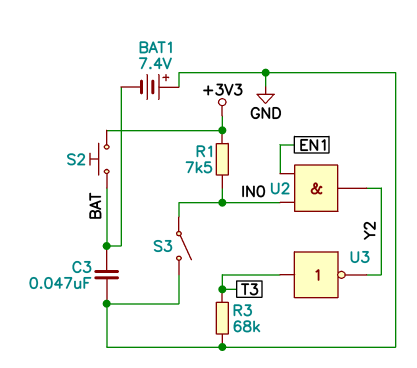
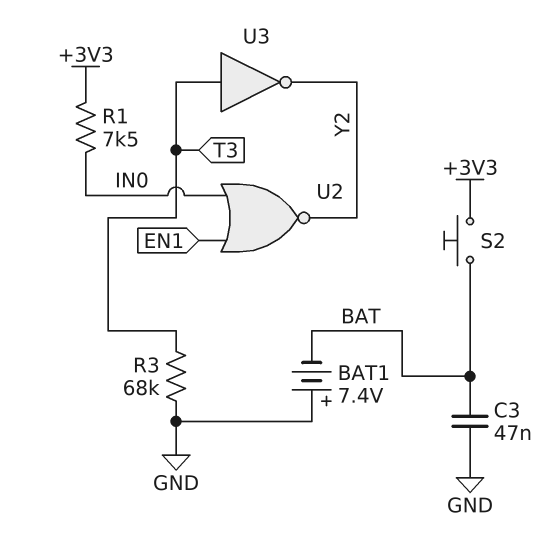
S3: switch (GND, IN0) -> none
U2: AND (in EN1, in IN0, out Y2) -> NOR (in EN1, in IN0, out Y2)

